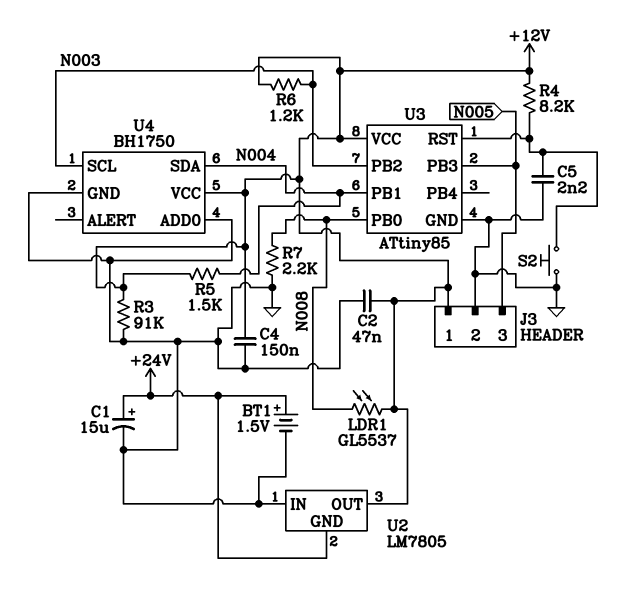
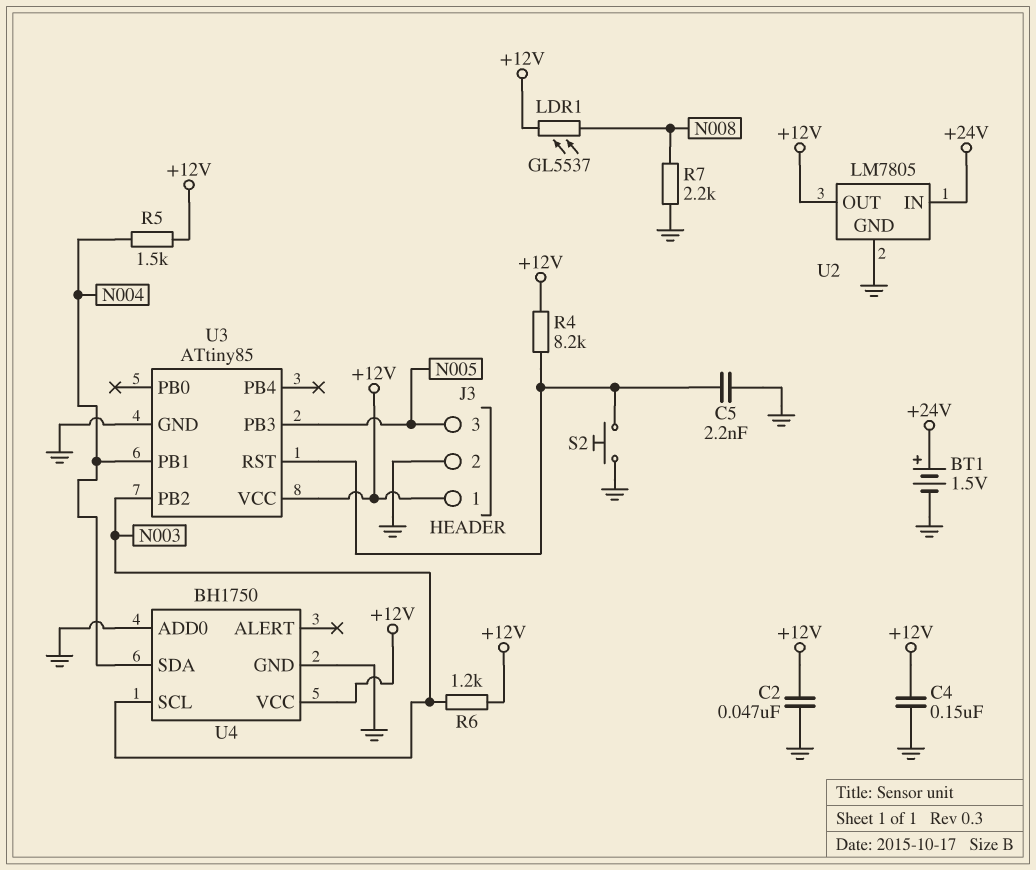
C1: 15uF (plus +24V, minus GND) -> none
R3: 91k (+12V, GND) -> none
U2 pin GND: +24V -> GND
U2 pin IN: GND -> +24V
U3 pin PB0: N008 -> none

